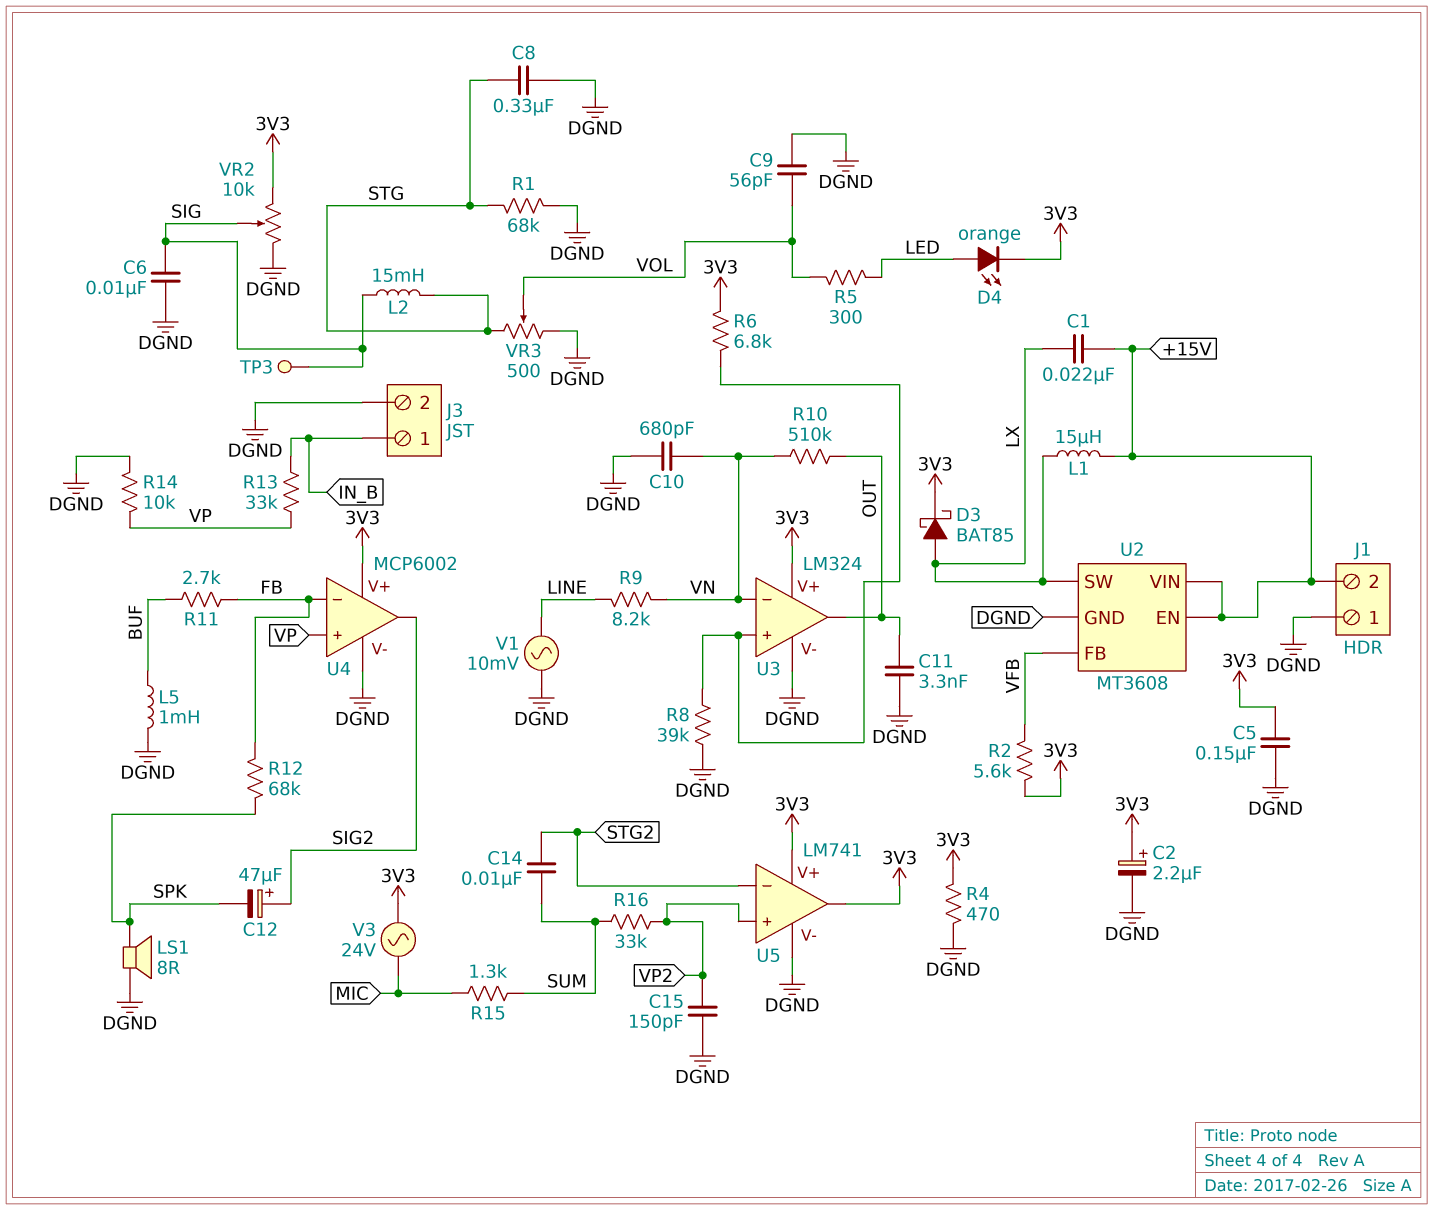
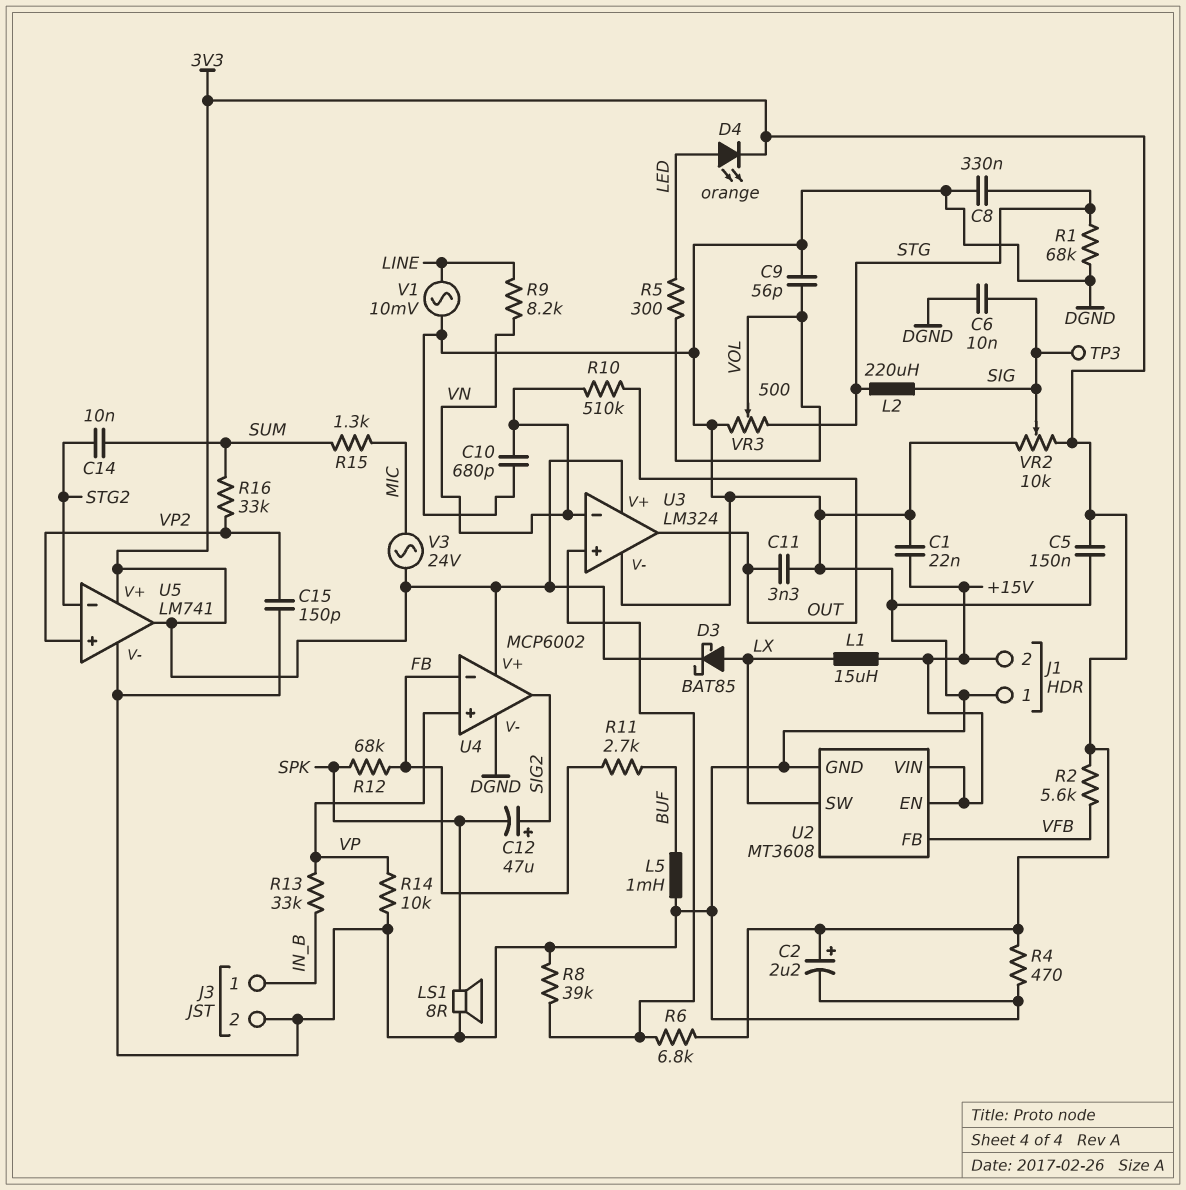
C1: 22nF (+15V, LX) -> 22nF (+15V, DGND)
L2: 15mH (SIG, STG) -> 220uH (SIG, STG)

